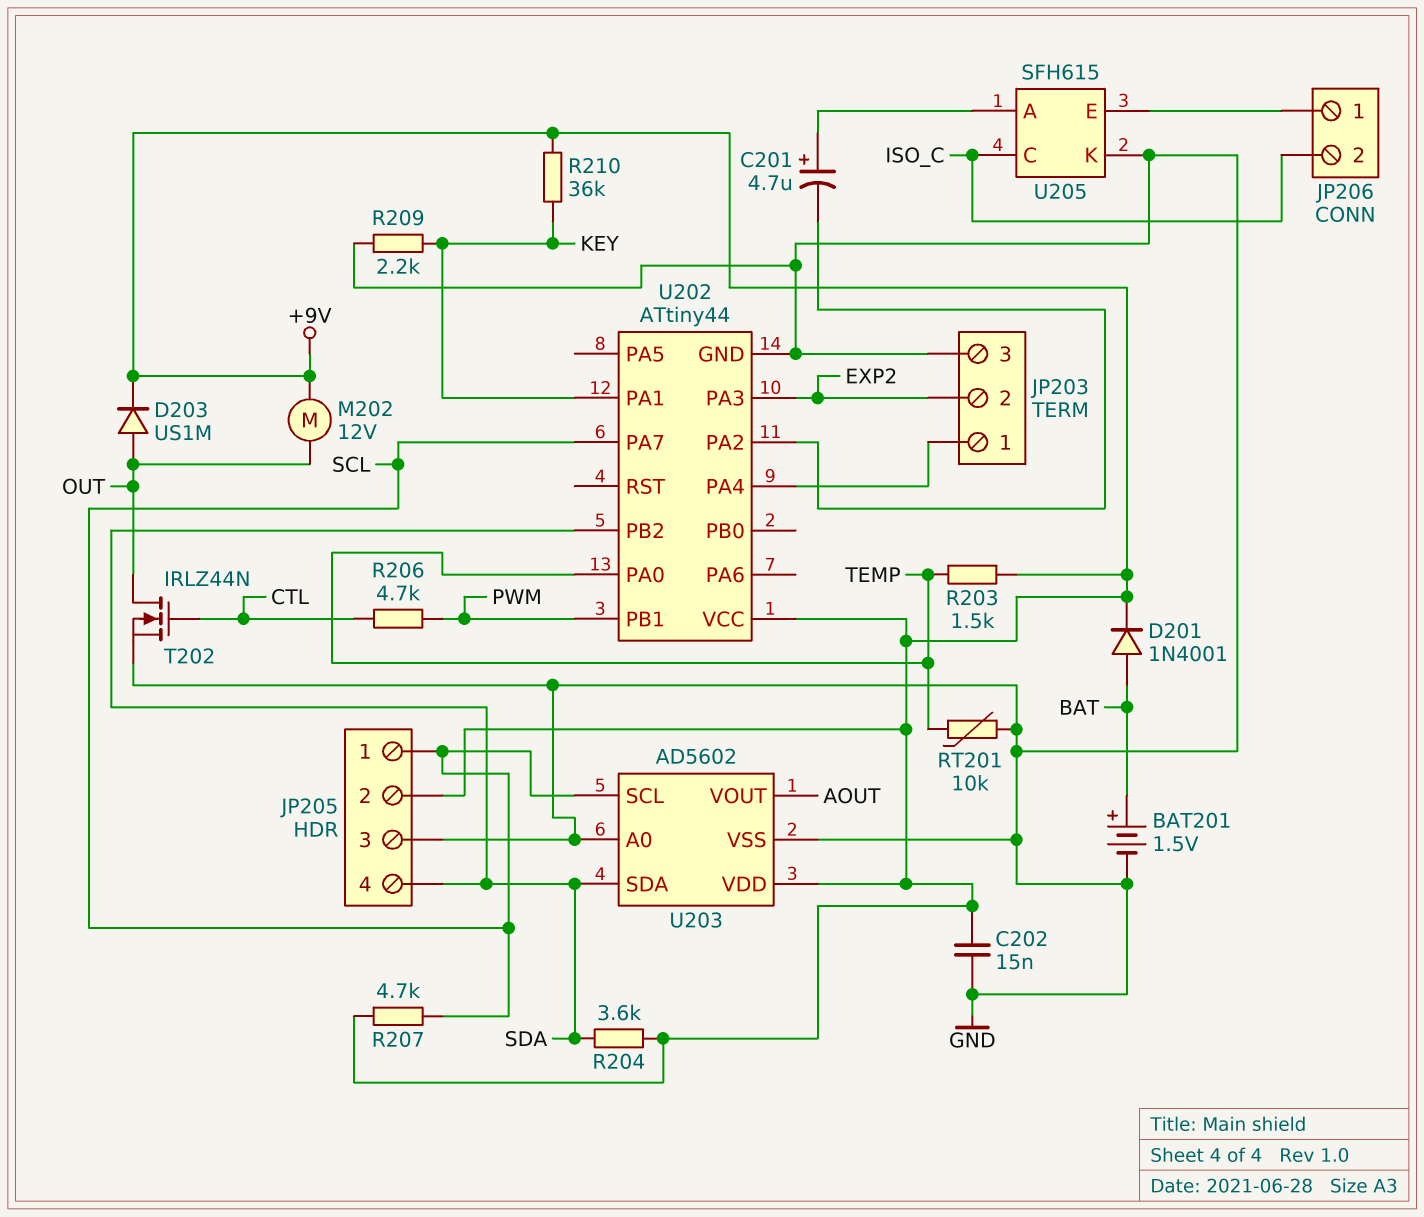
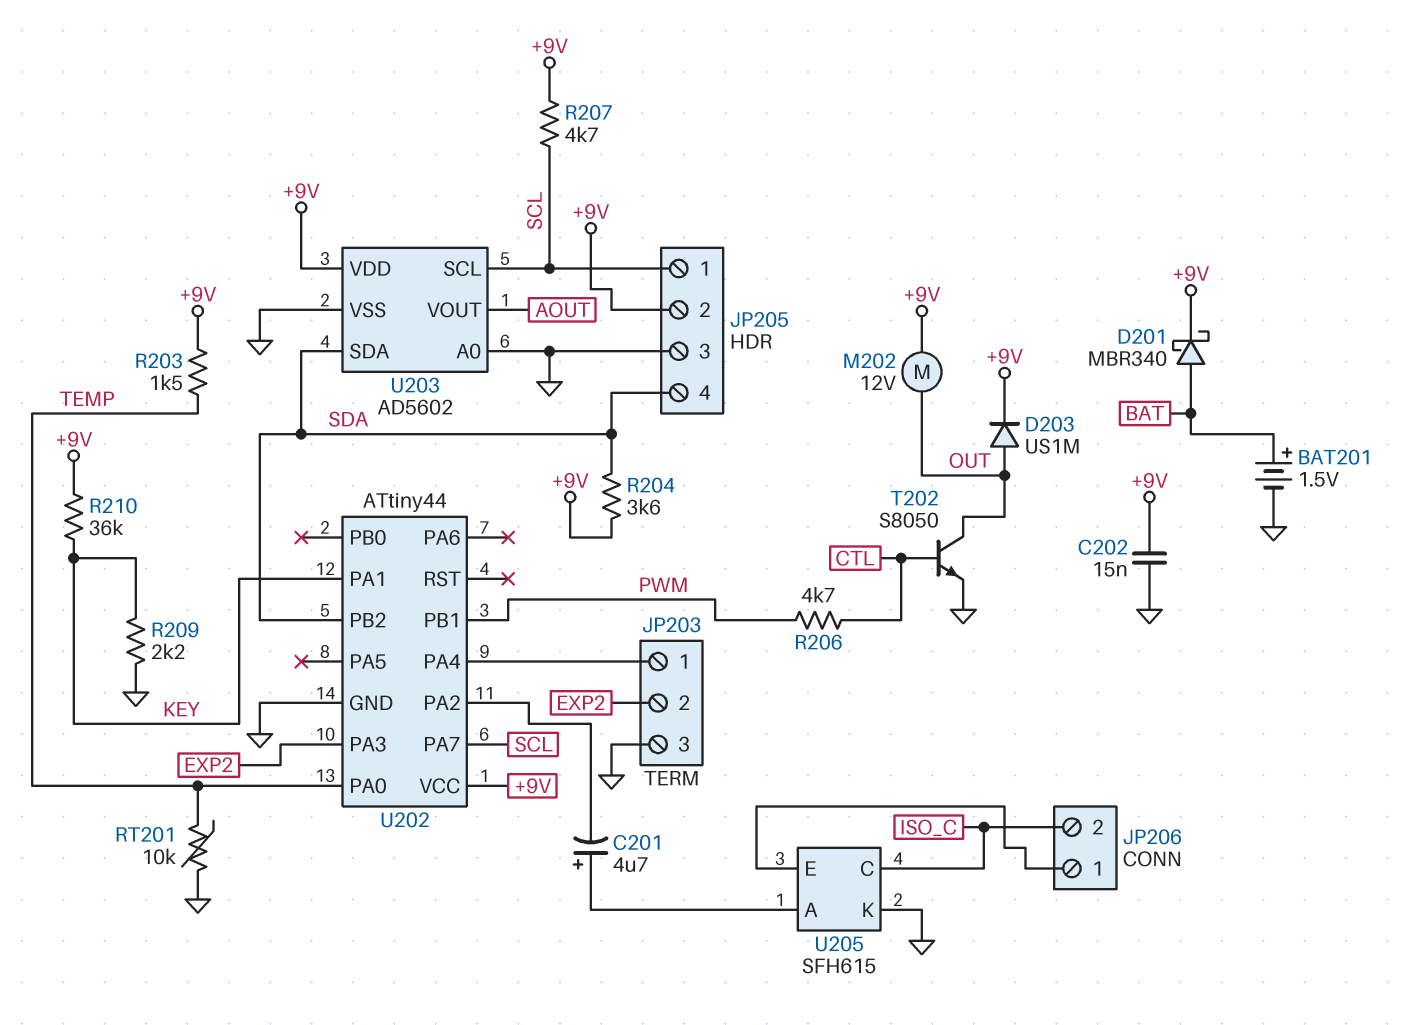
D201: diode 1N4001 (A BAT, K +9V) -> schottky MBR340 (A BAT, K +9V)
T202: NMOS IRLZ44N (G CTL, D OUT, S GND) -> NPN S8050 (B CTL, C OUT, E GND)

